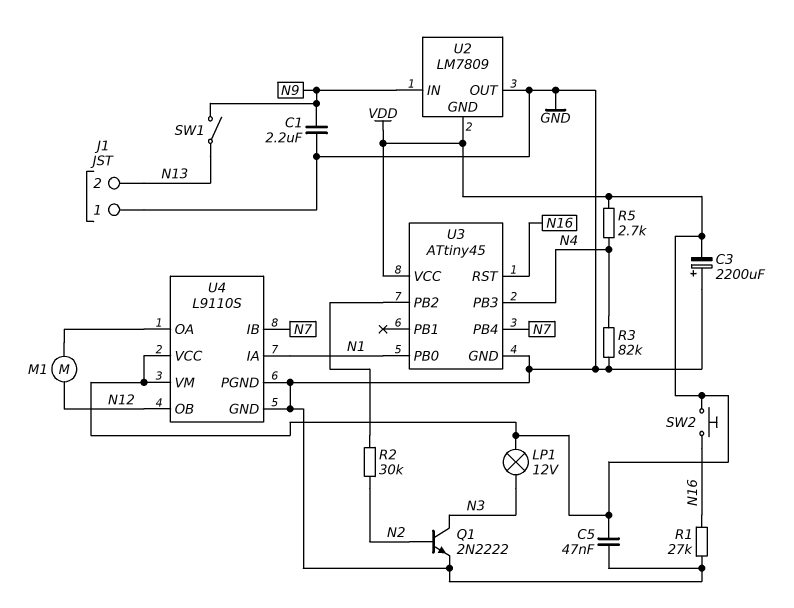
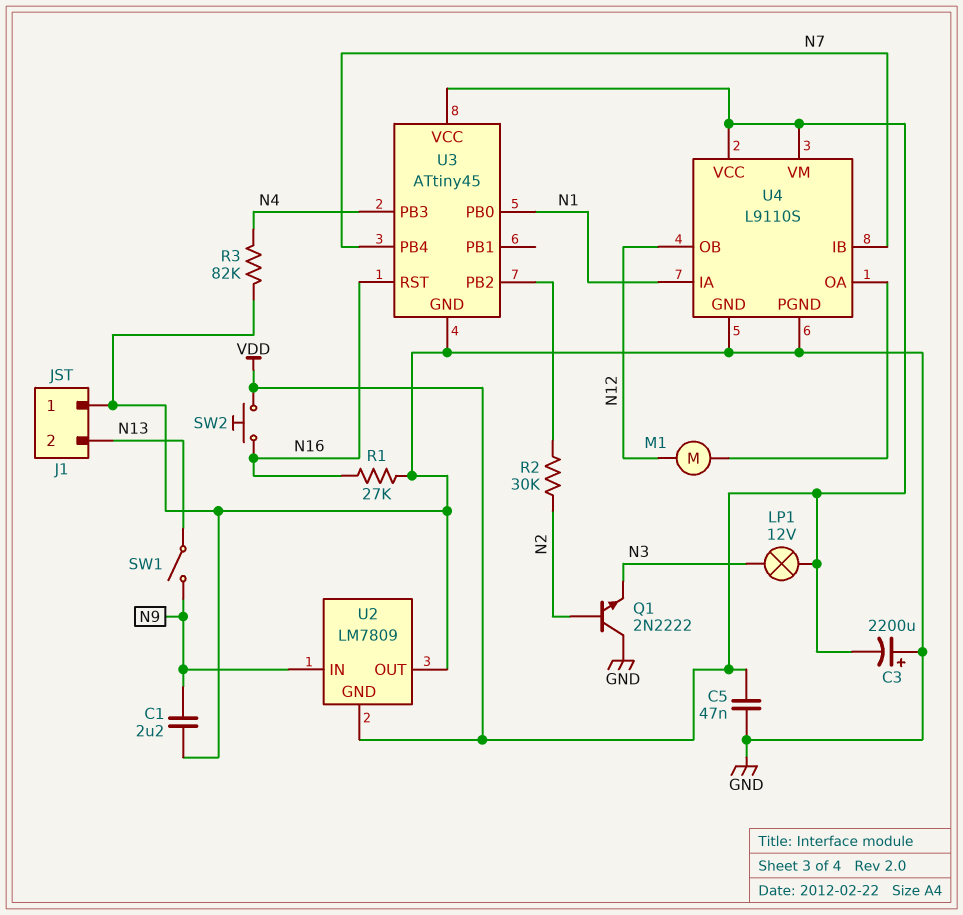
Q1: NPN 2N2222 (B N2, C N3, E GND) -> NPN 2N2222 (B N2, C GND, E N3)
R5: 2.7k (N4, VDD) -> none

